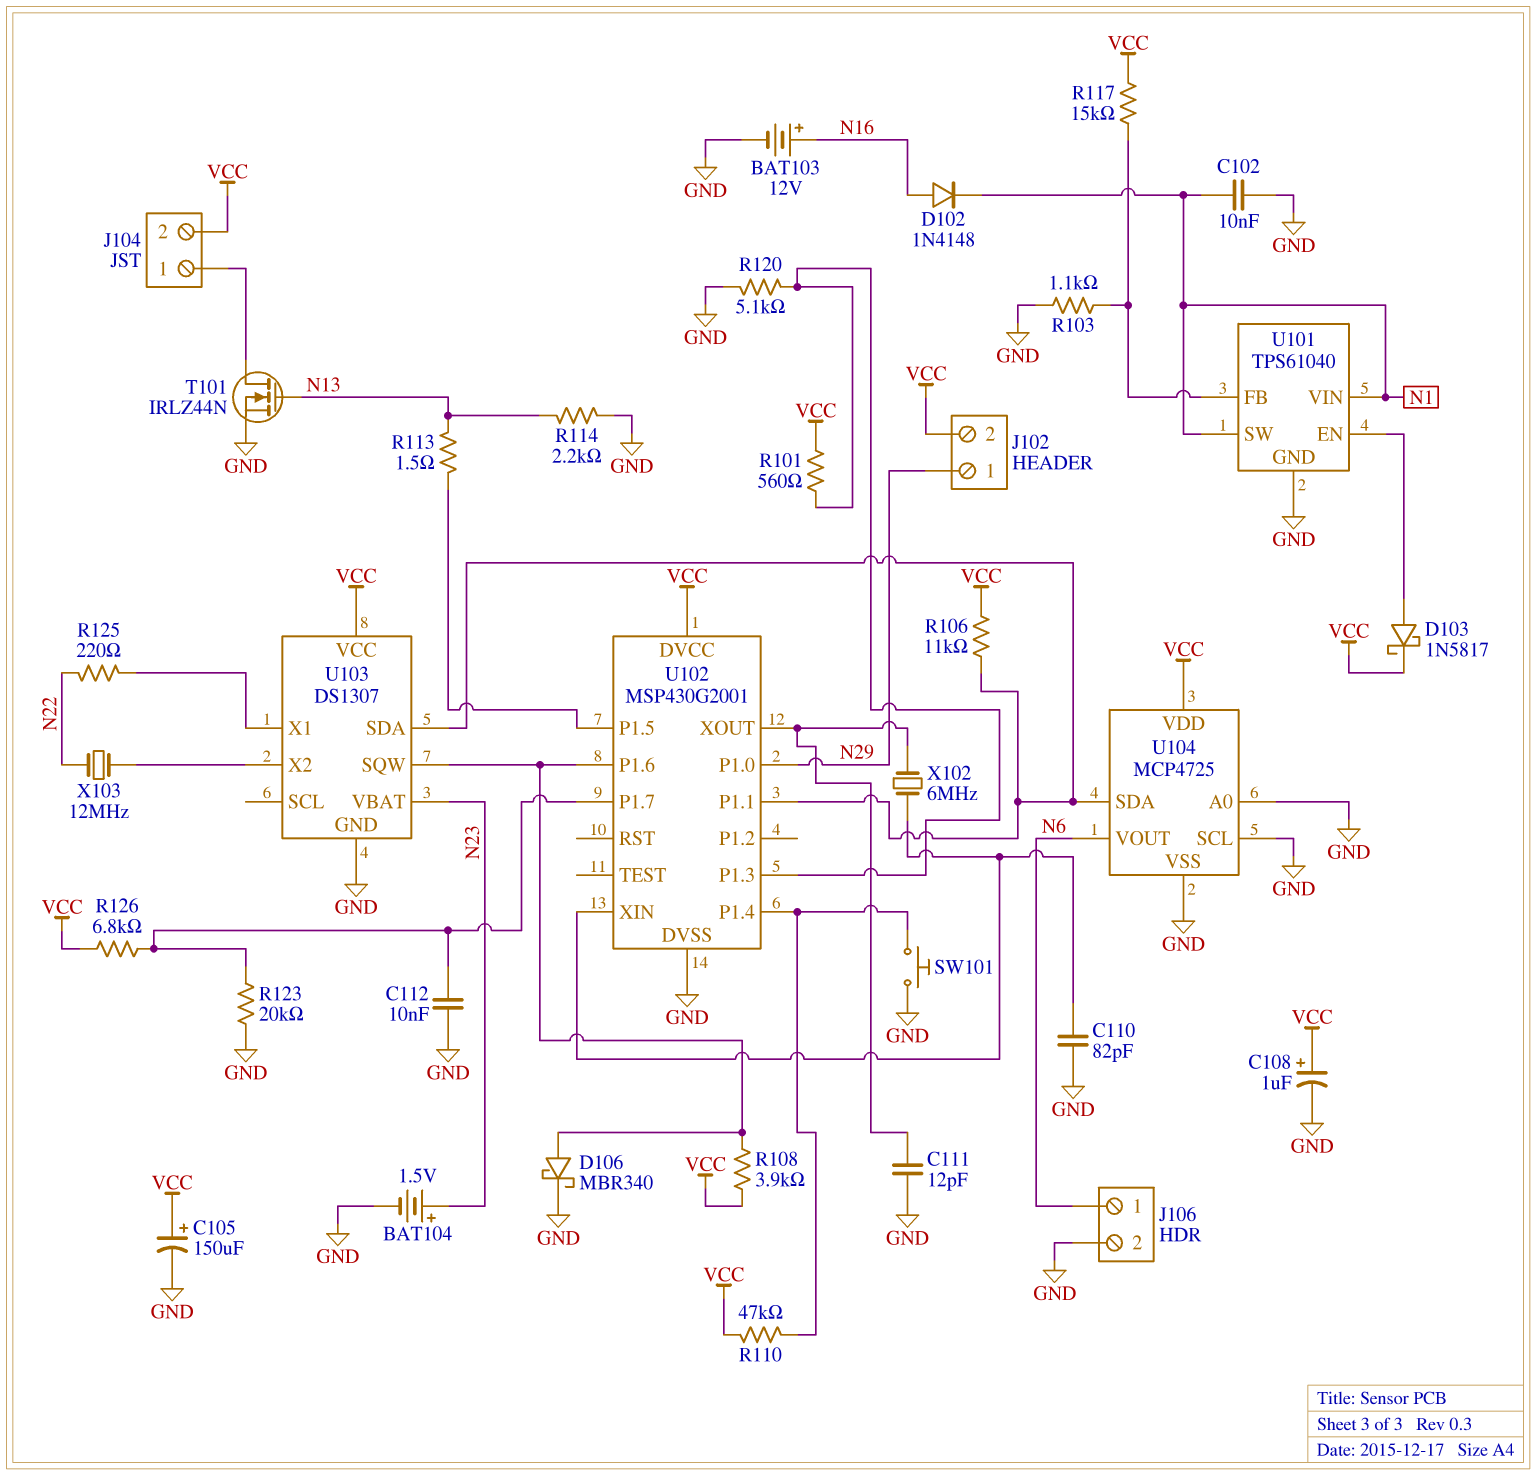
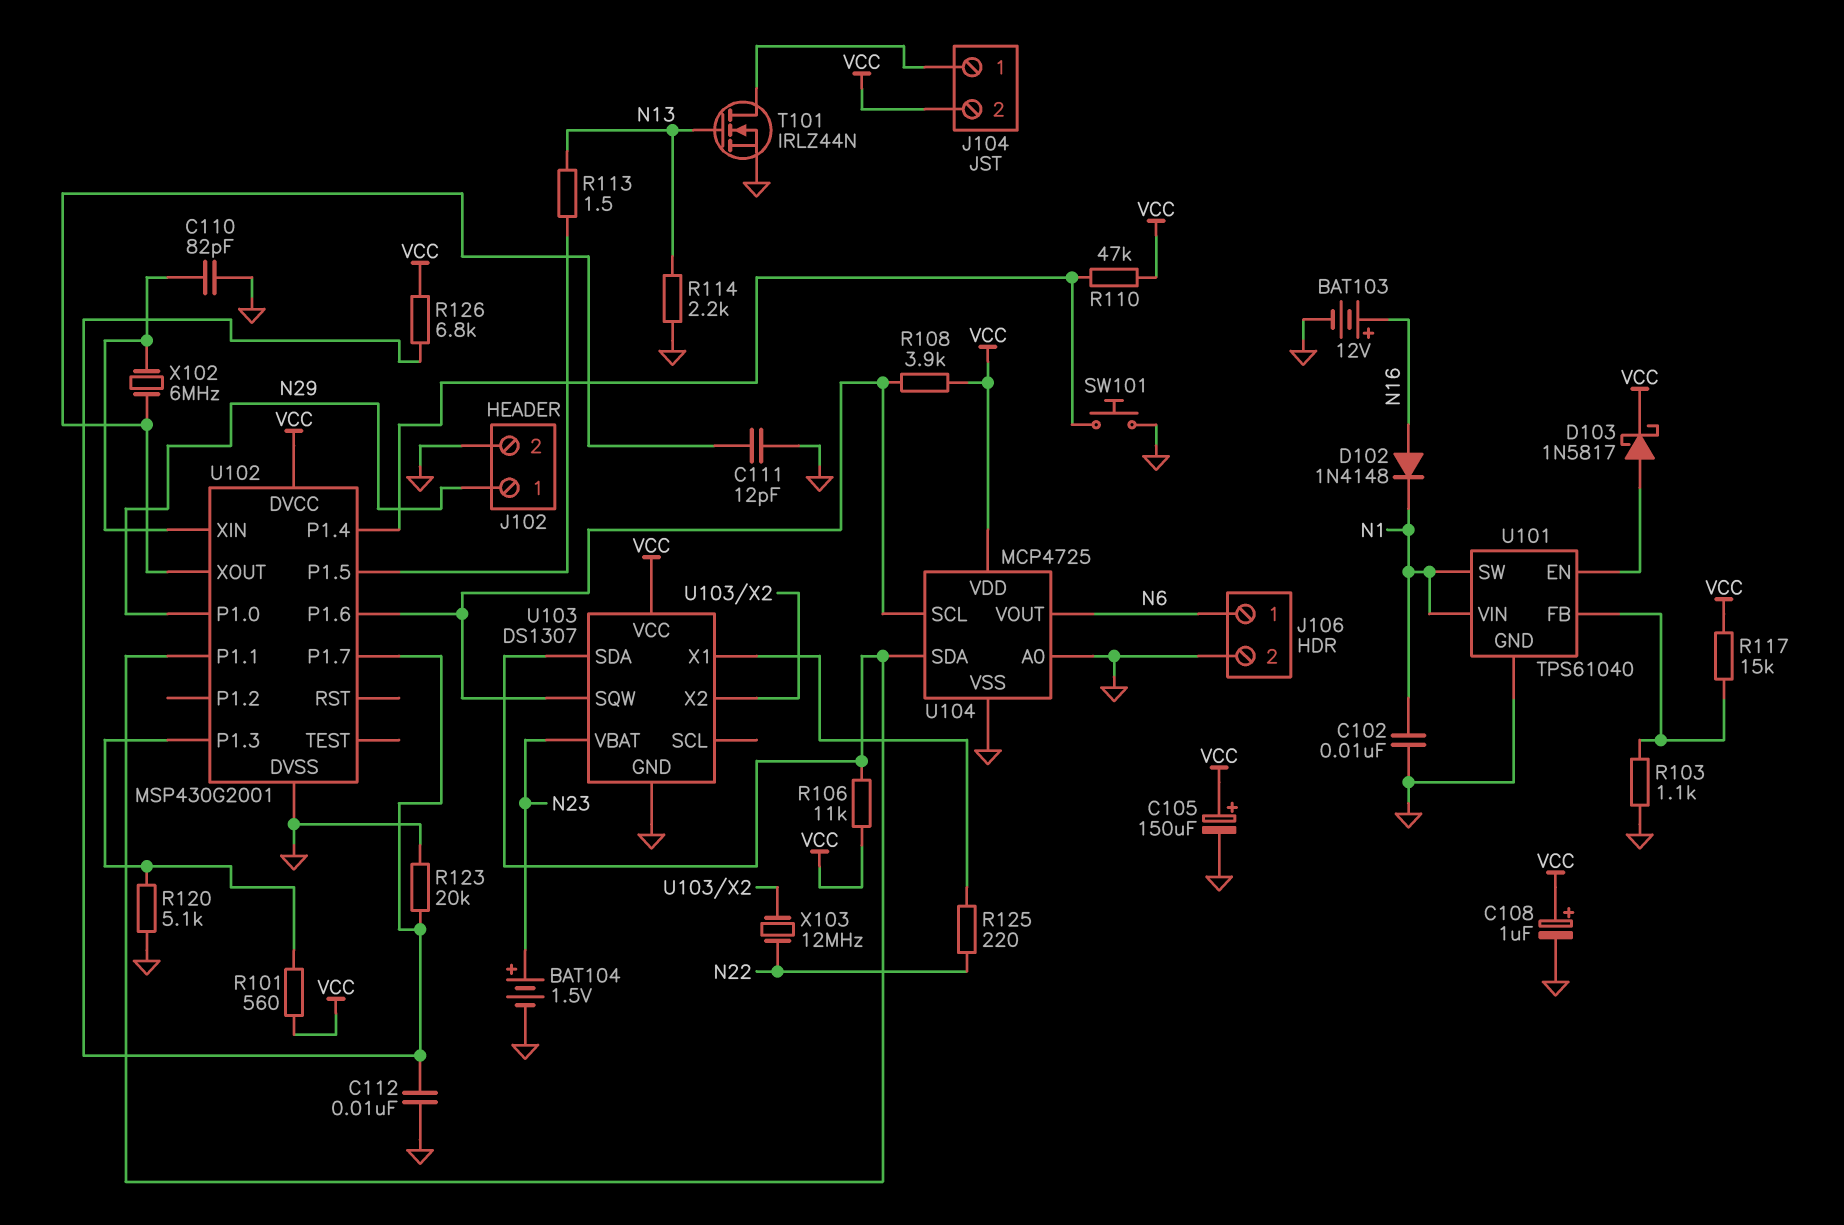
D106: schottky MBR340 (A U102/P1.6, K GND) -> none
J102 pin 2: VCC -> GND
U104 pin SCL: GND -> U102/P1.6

